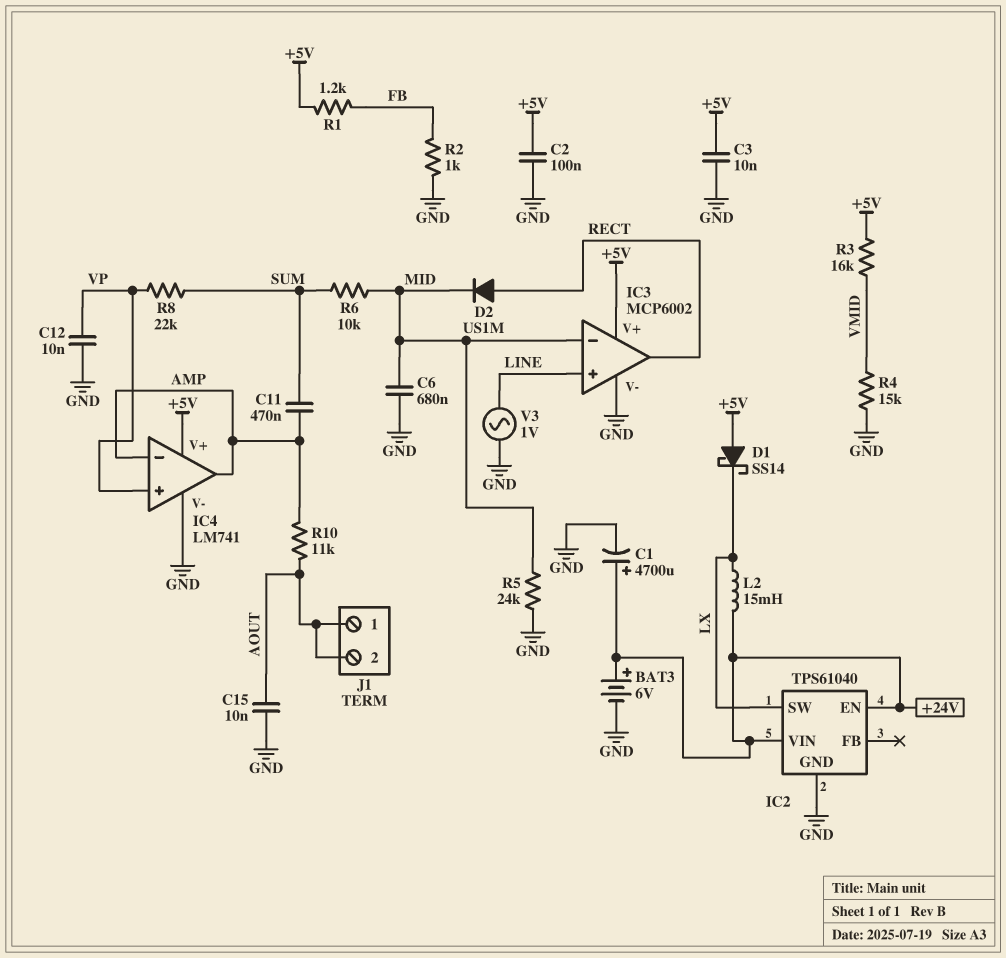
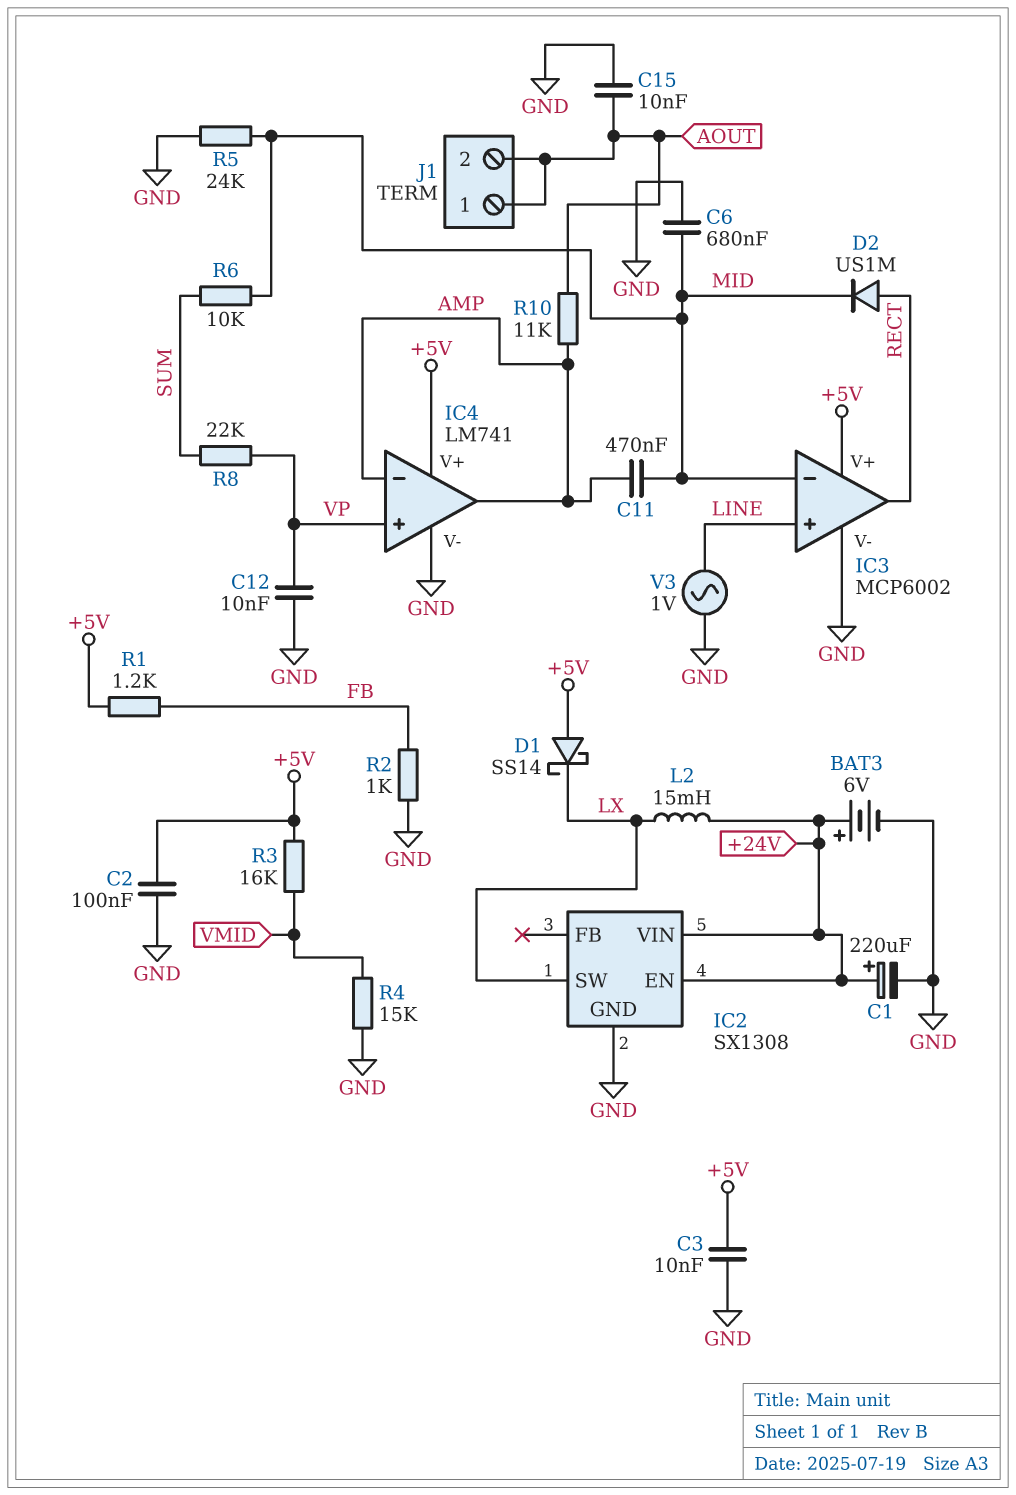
C1: 4700uF (plus +24V, minus GND) -> 220uF (plus +24V, minus GND)
C11: 470nF (AMP, SUM) -> 470nF (AMP, MID)
IC2: TPS61040 -> SX1308

